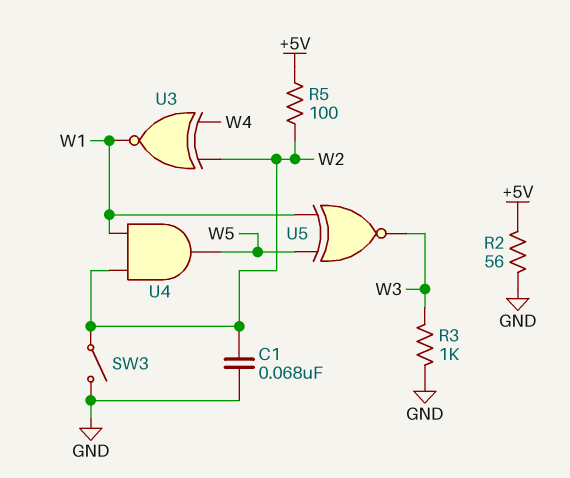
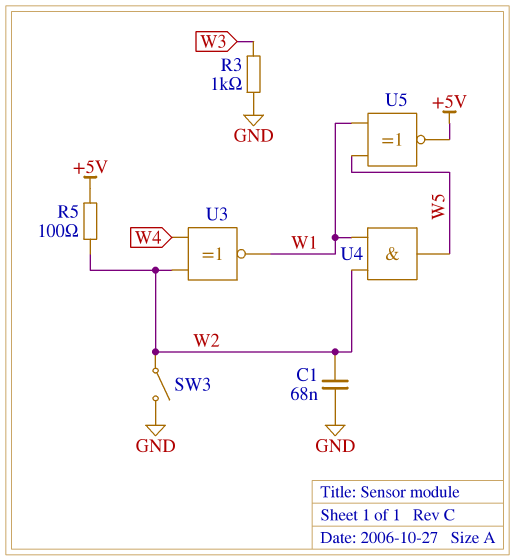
R2: 56 (+5V, GND) -> none
U5: XNOR (in W1, in W5, out W3) -> XNOR (in W1, in W5, out +5V)

